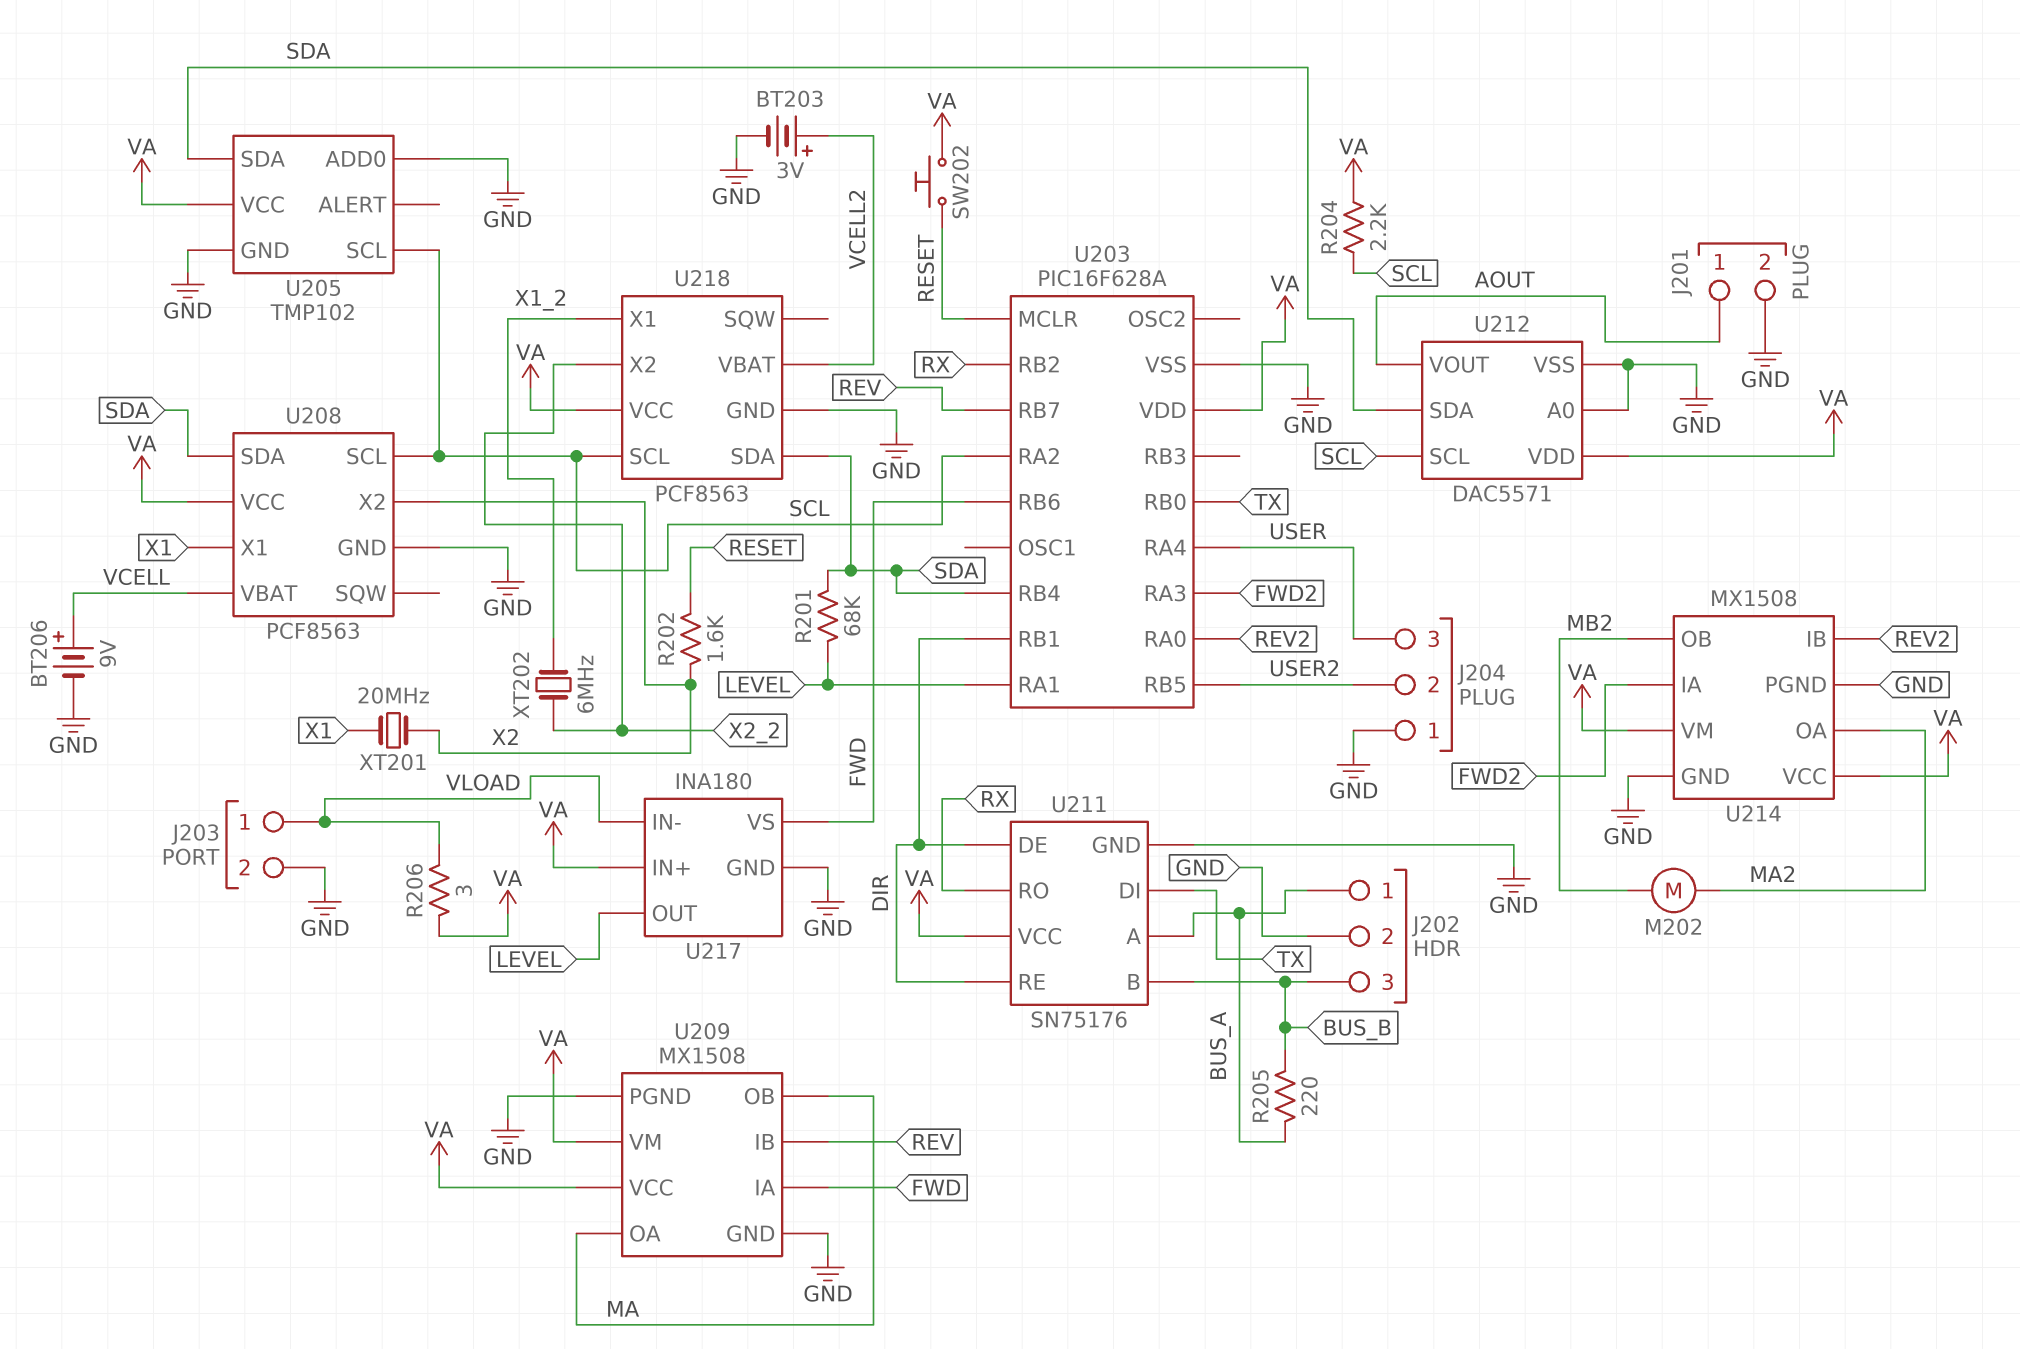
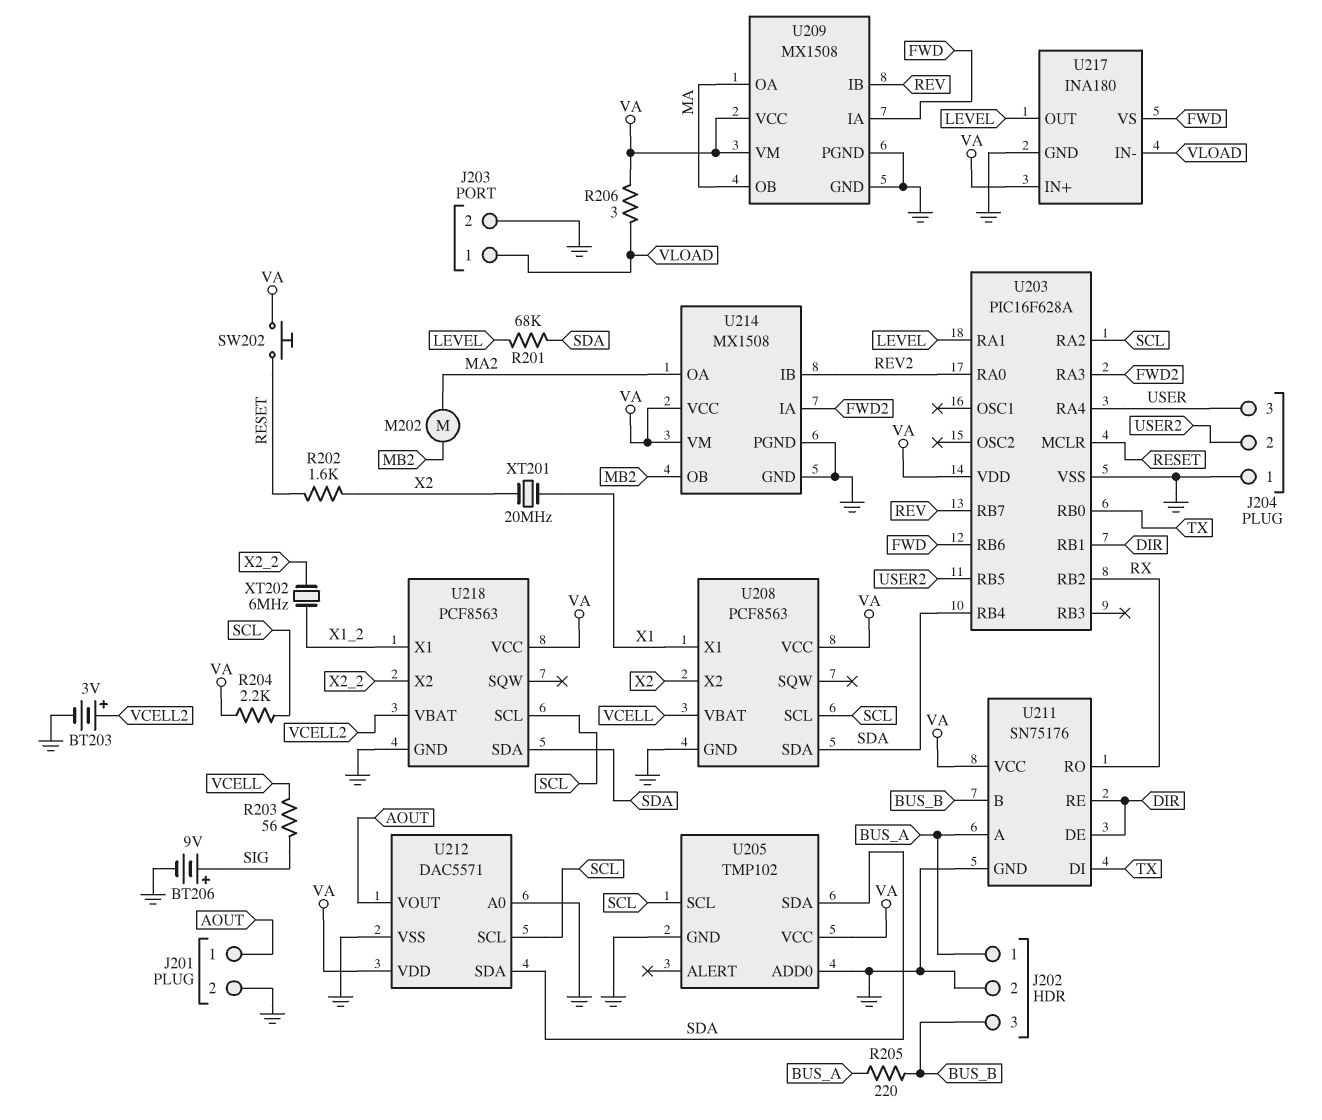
BT206: 9V (plus VCELL, minus GND) -> 9V (plus SIG, minus GND)
R203: none -> 56 (SIG, VCELL)

